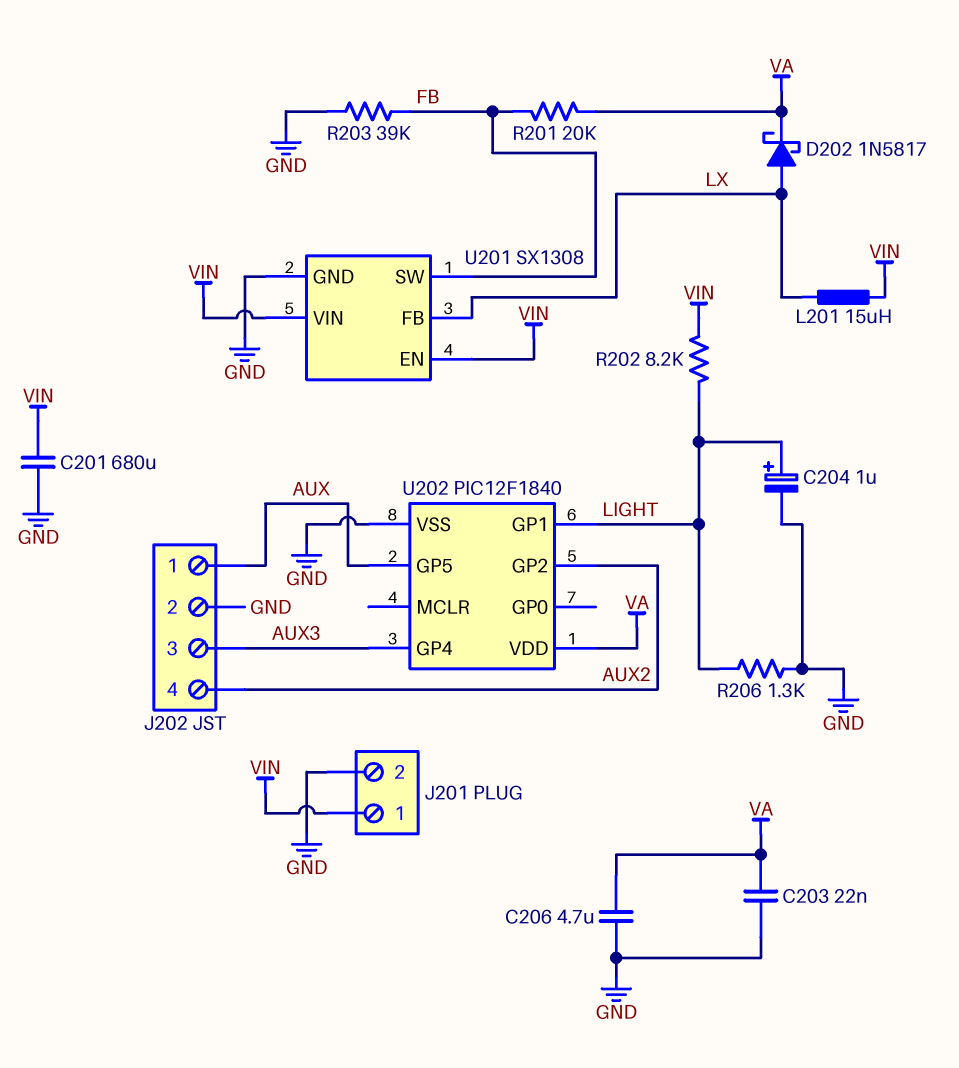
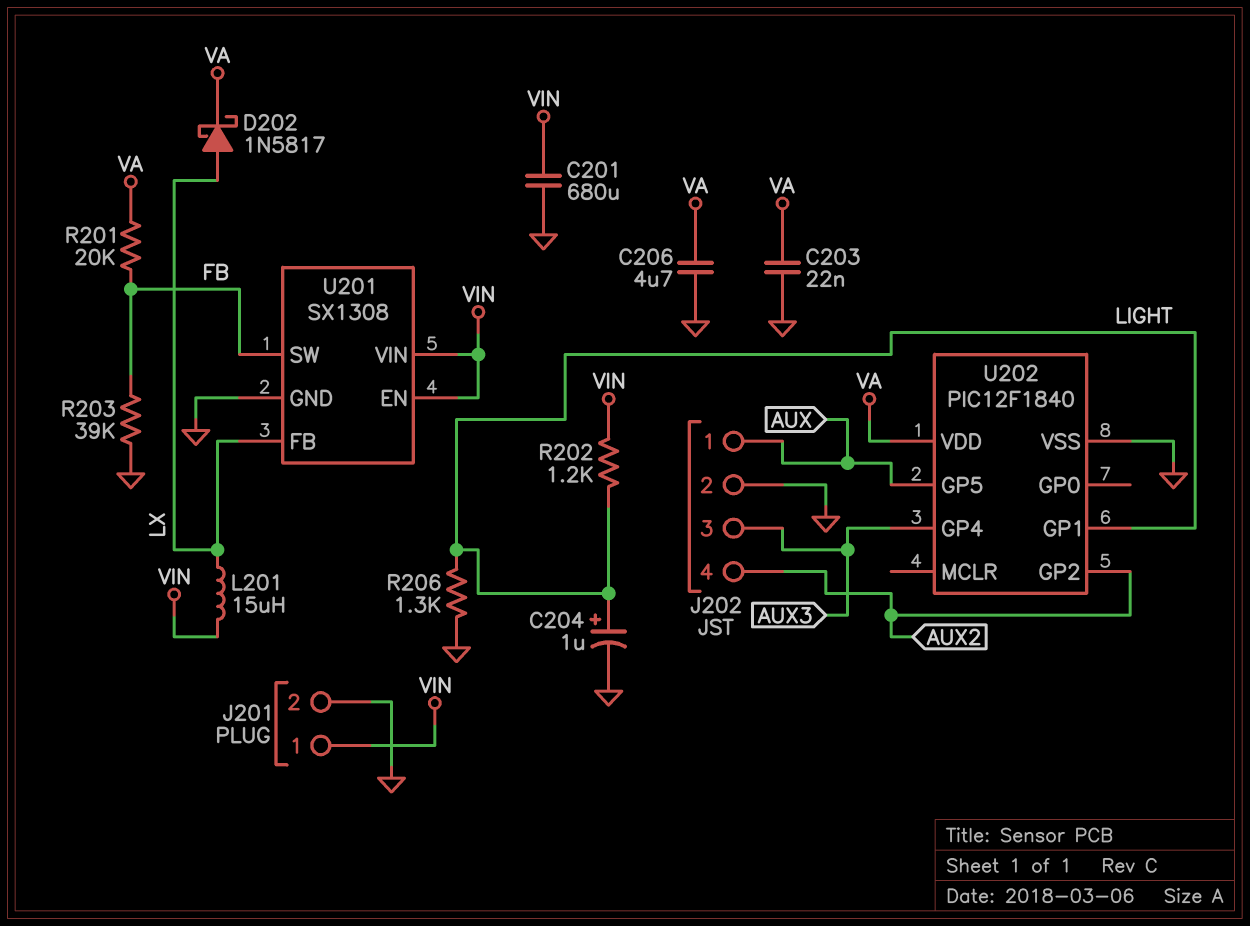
R202: 8.2k (LIGHT, VIN) -> 1.2k (LIGHT, VIN)

